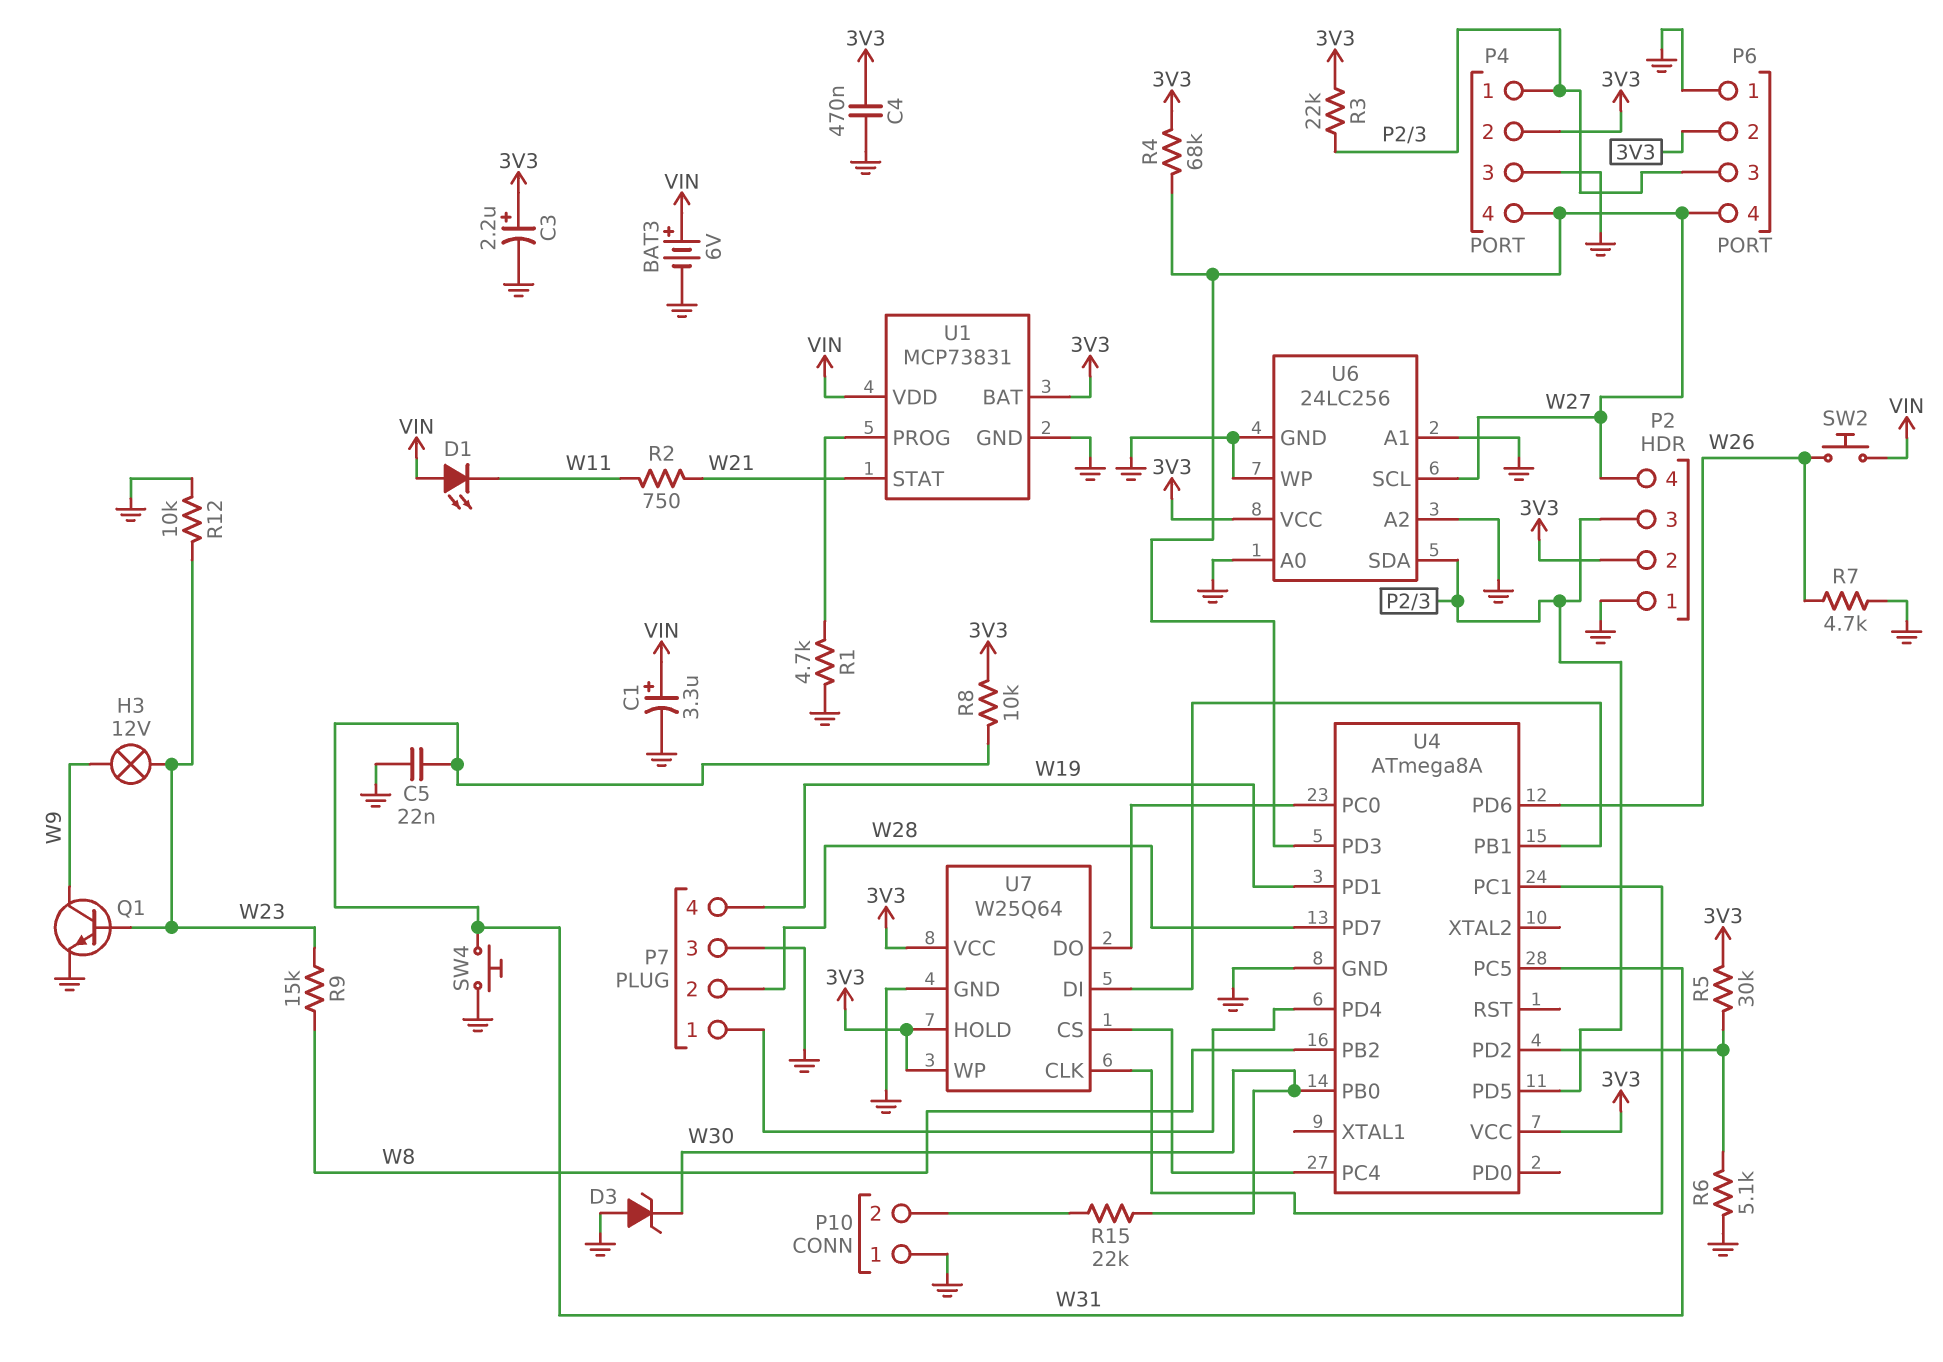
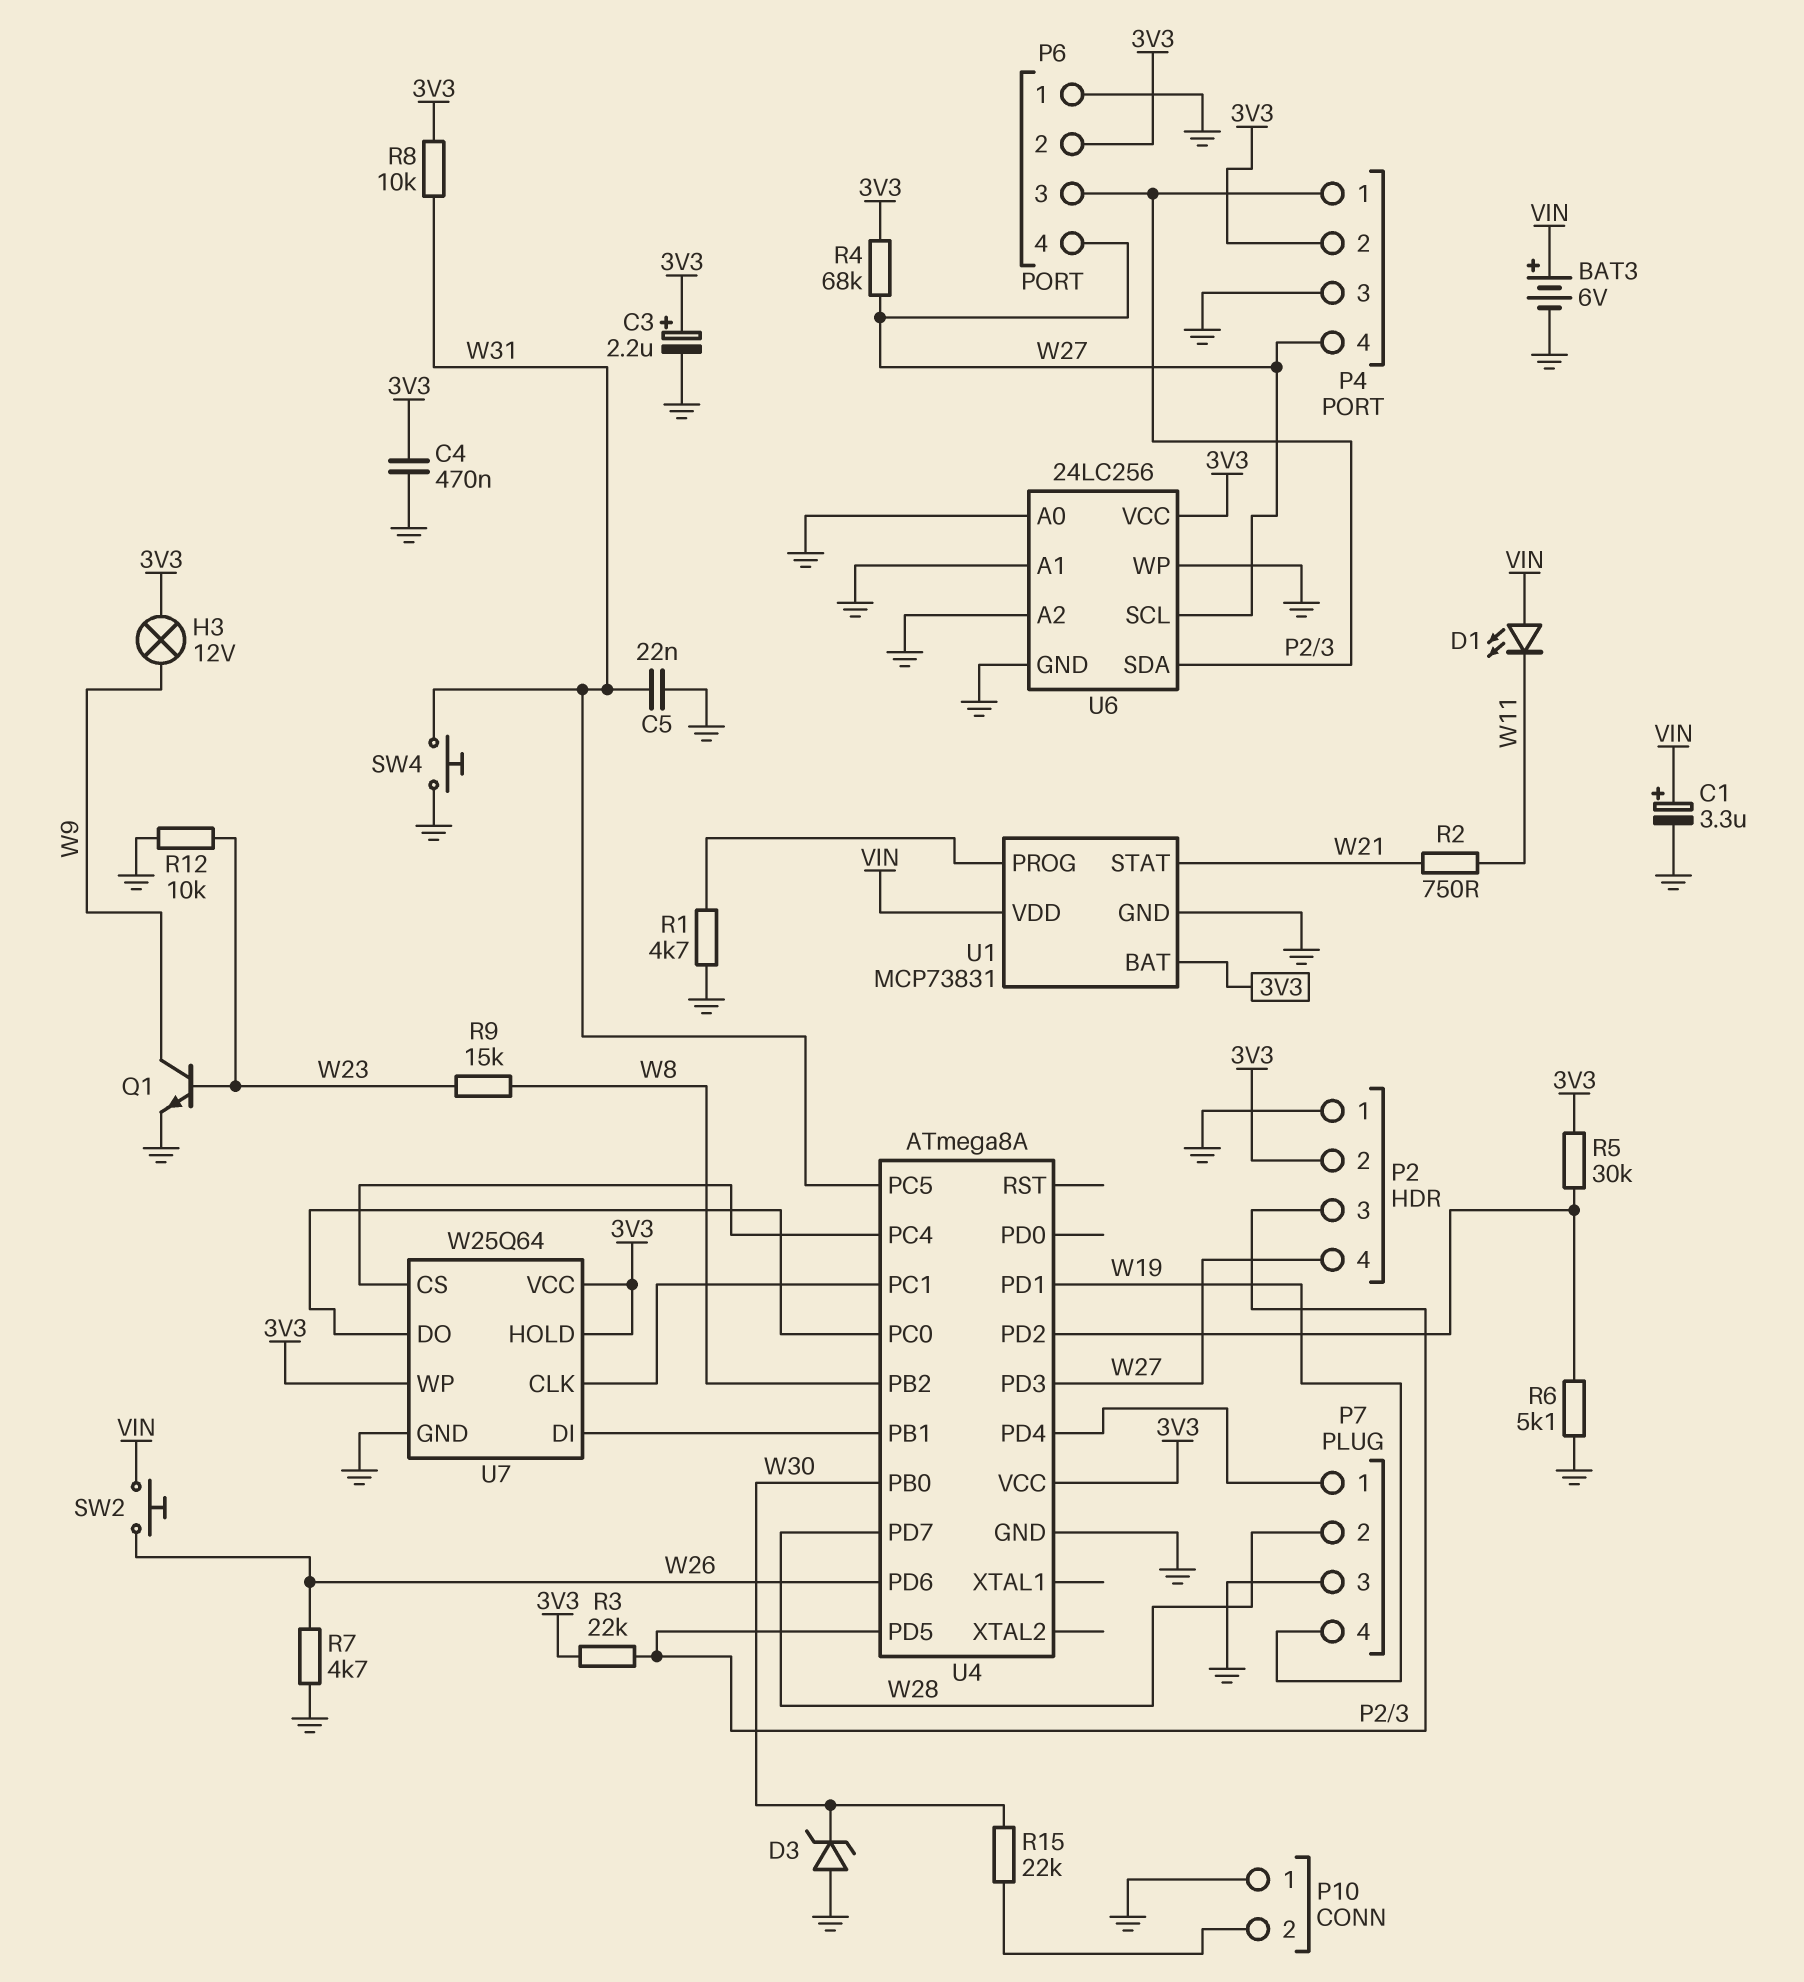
H3: lamp 12V (W9, W23) -> lamp 12V (3V3, W9)

